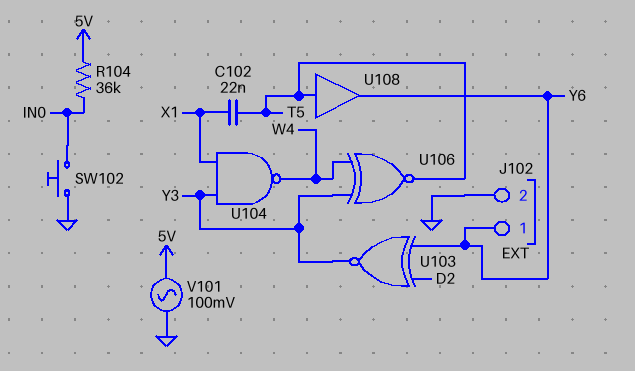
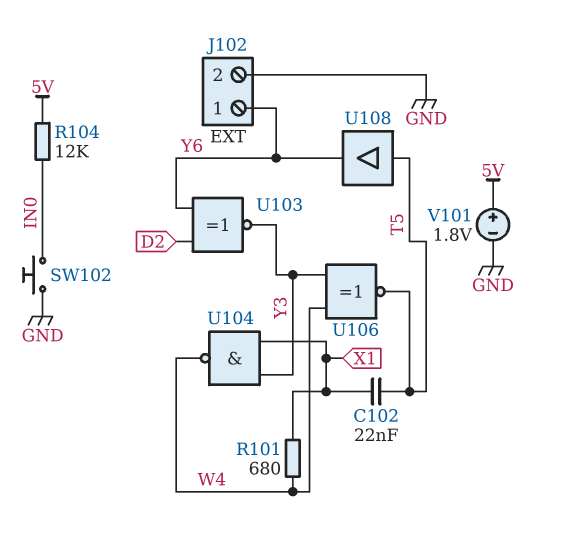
R101: none -> 680 (W4, X1)
R104: 36k (5V, IN0) -> 12k (5V, IN0)
V101: AC 100mV (5V, GND) -> 1.8V (plus 5V, minus GND)

